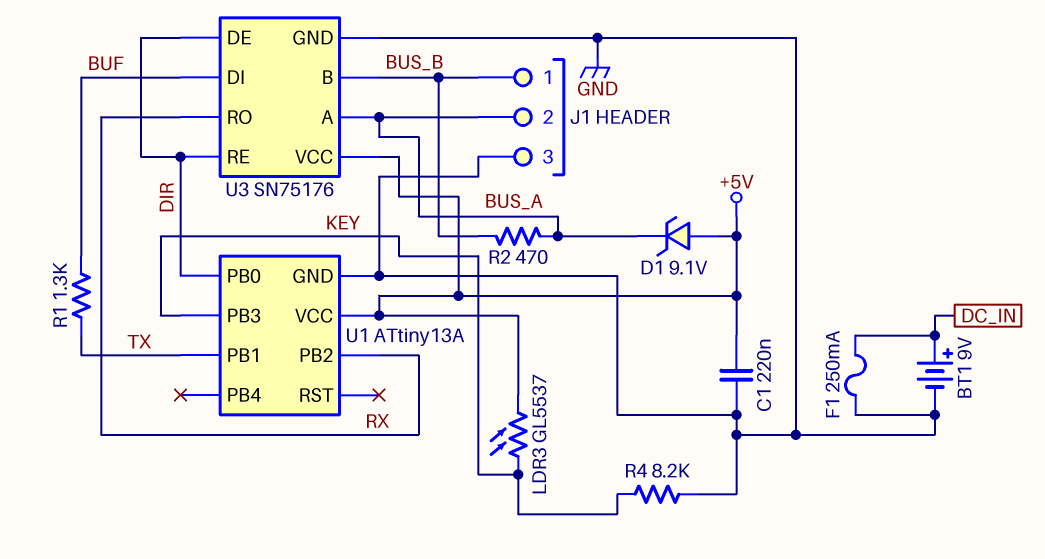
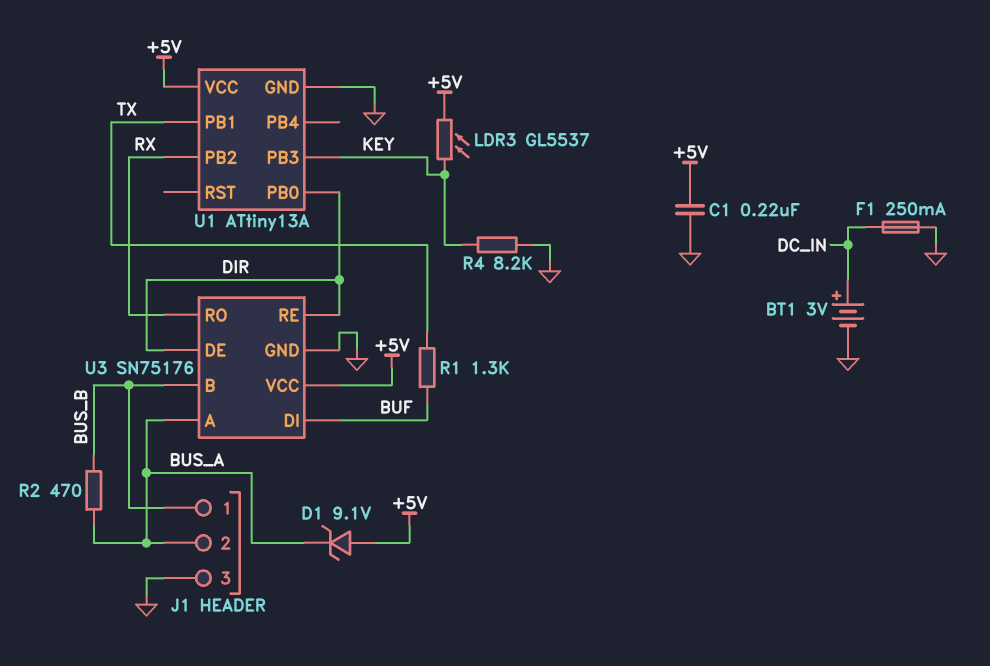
BT1: 9V (plus DC_IN, minus GND) -> 3V (plus DC_IN, minus GND)

